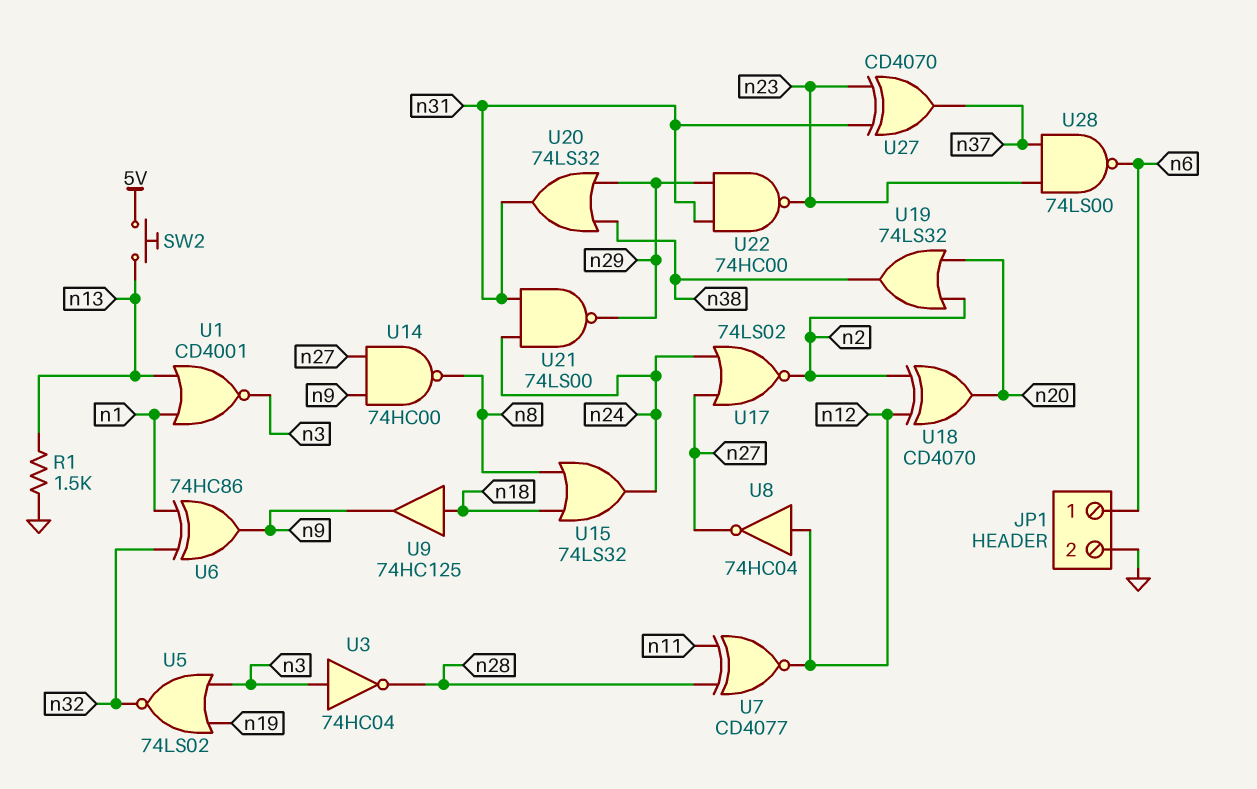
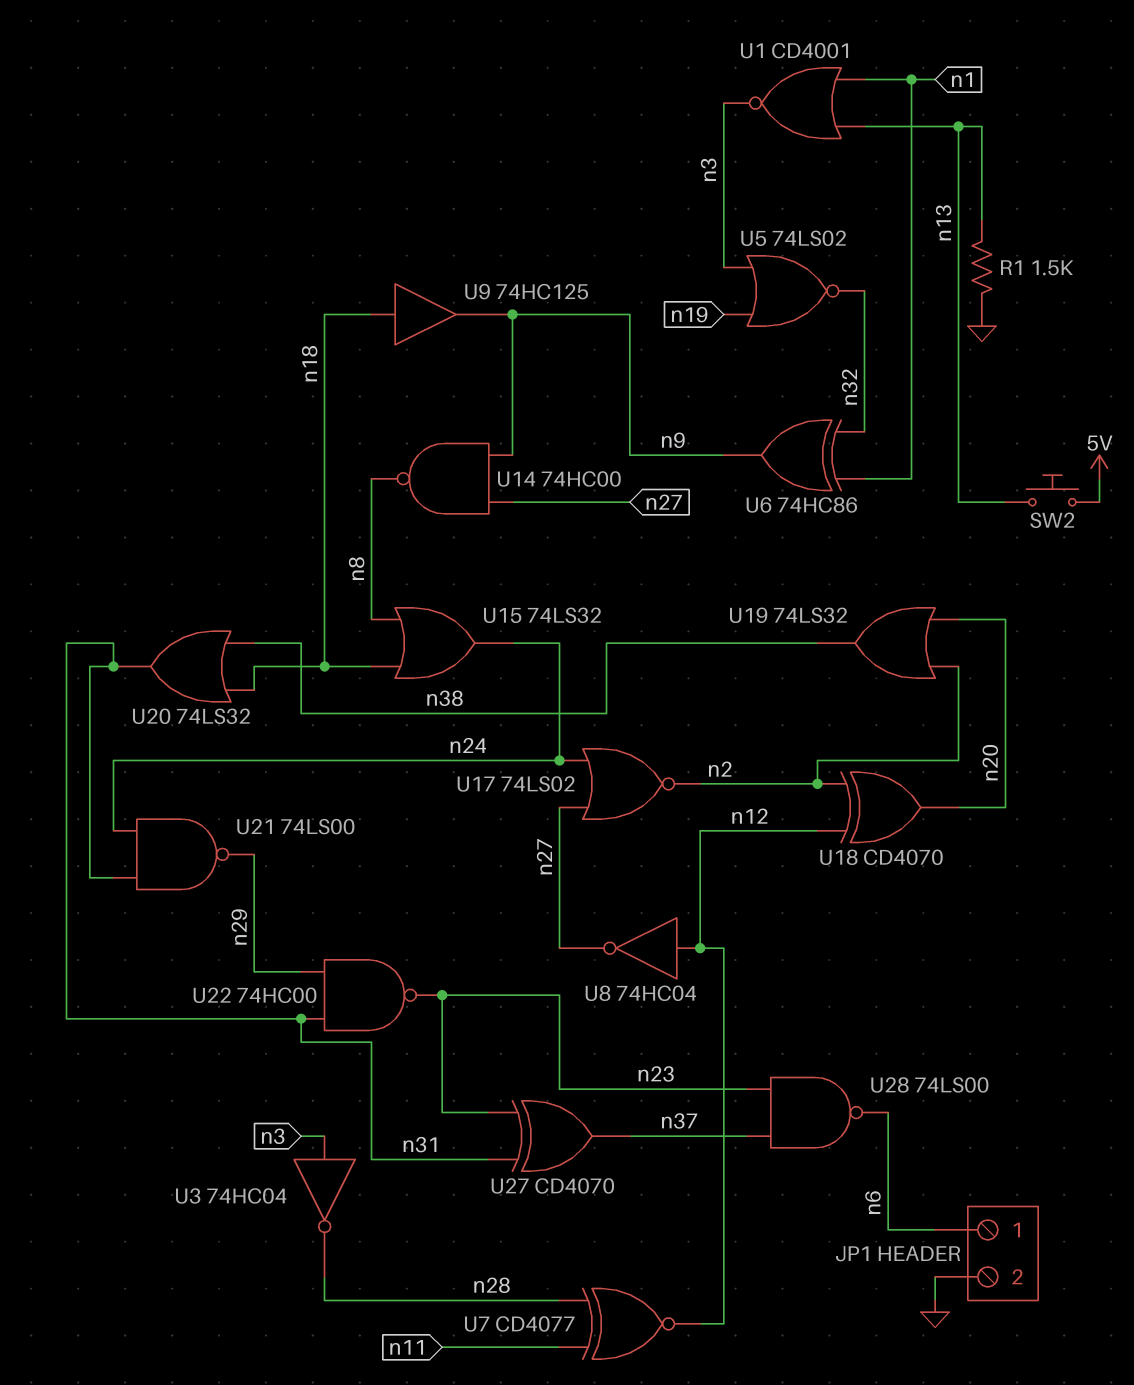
U20: OR 74LS32 (in n29, in n38, out n31) -> OR 74LS32 (in n18, in n38, out n31)

